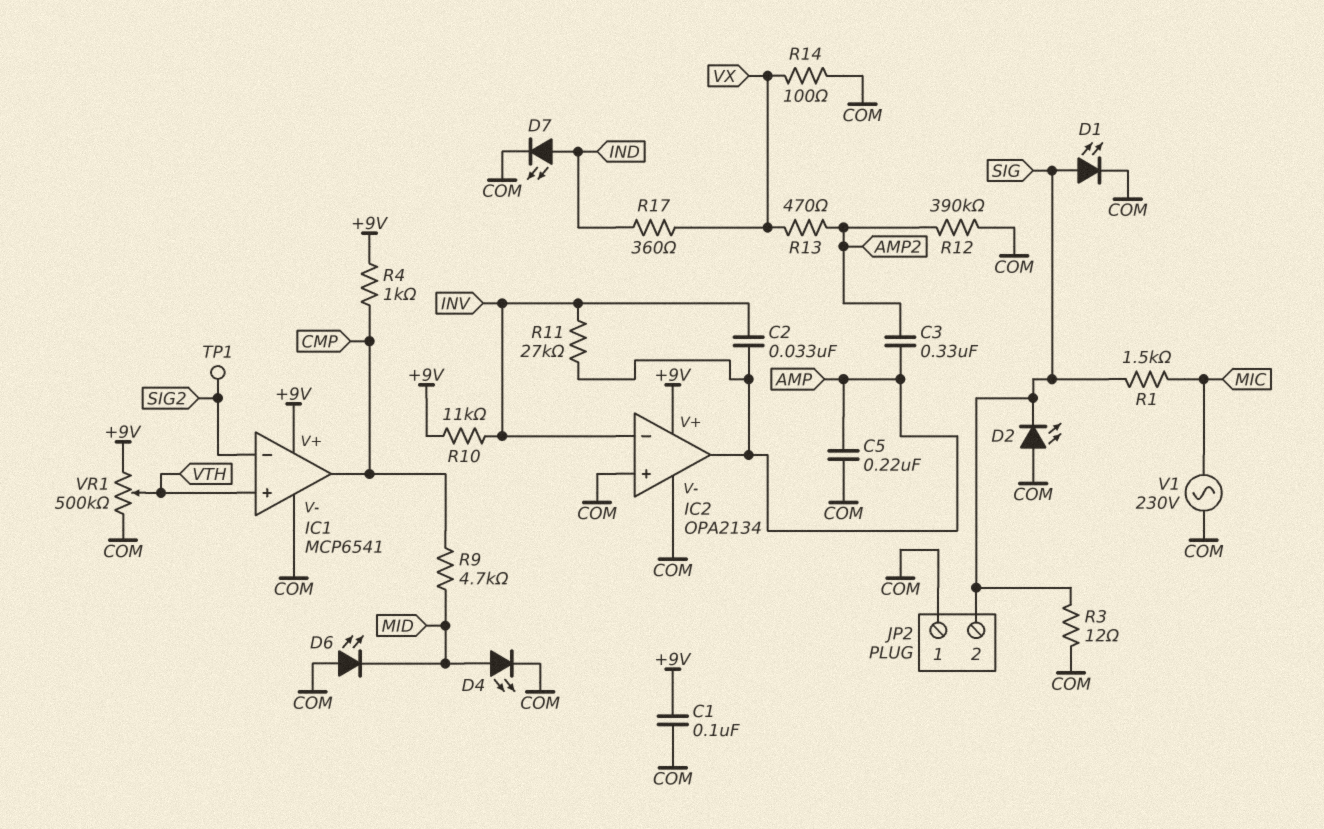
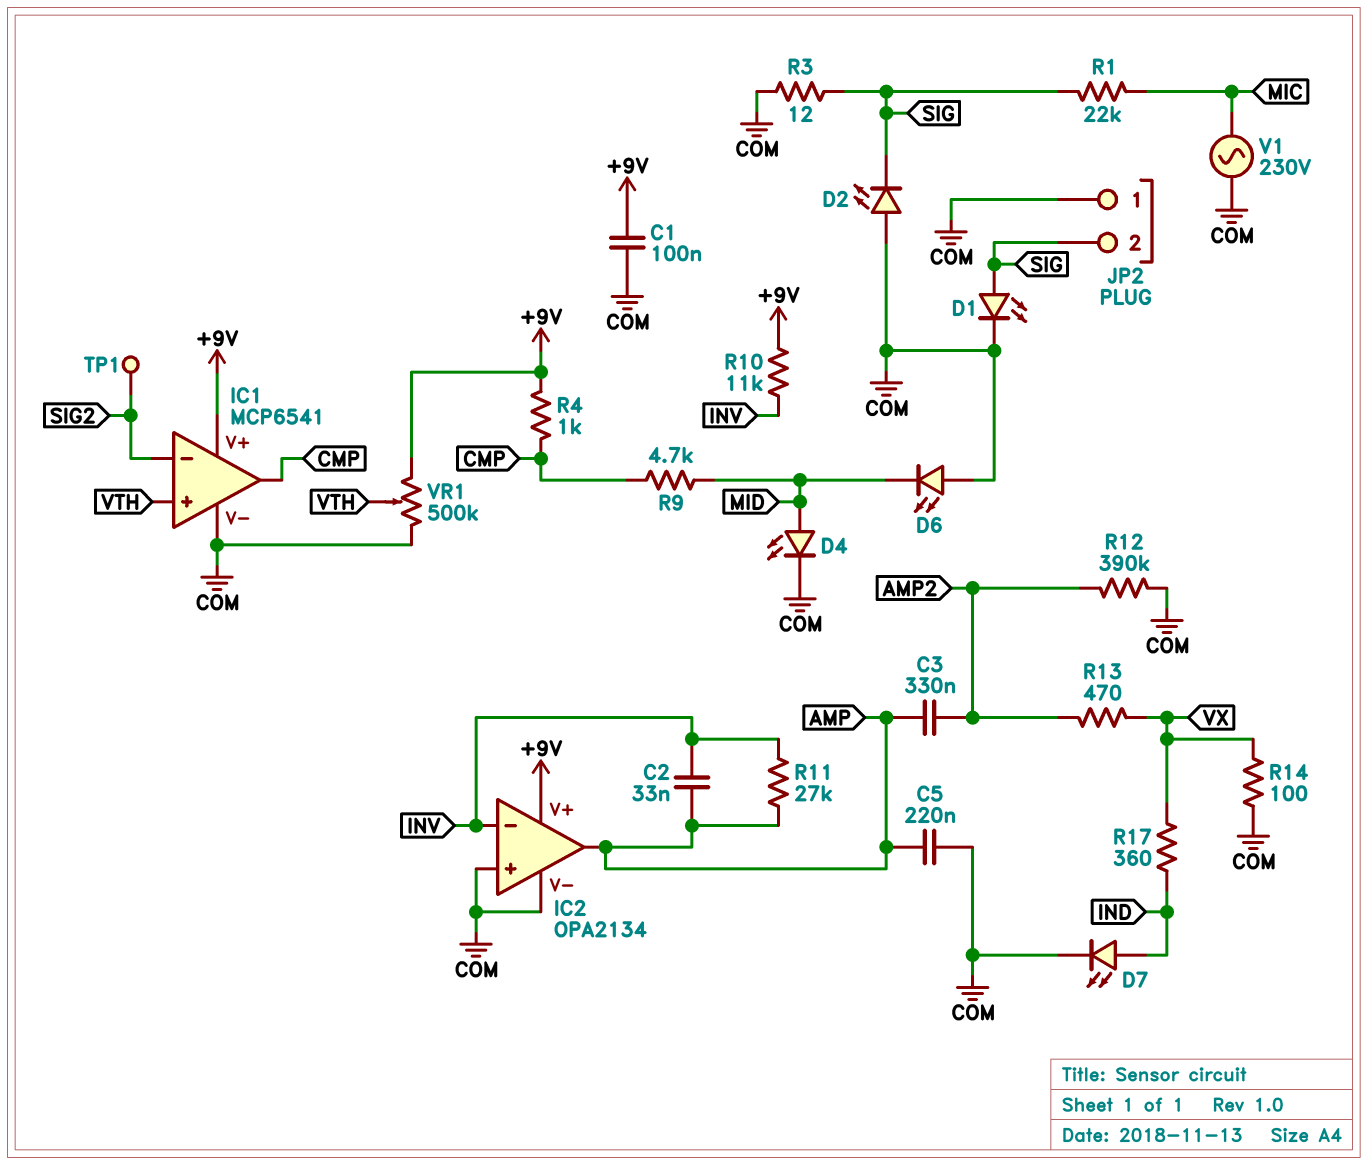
R1: 1.5k (MIC, SIG) -> 22k (MIC, SIG)

